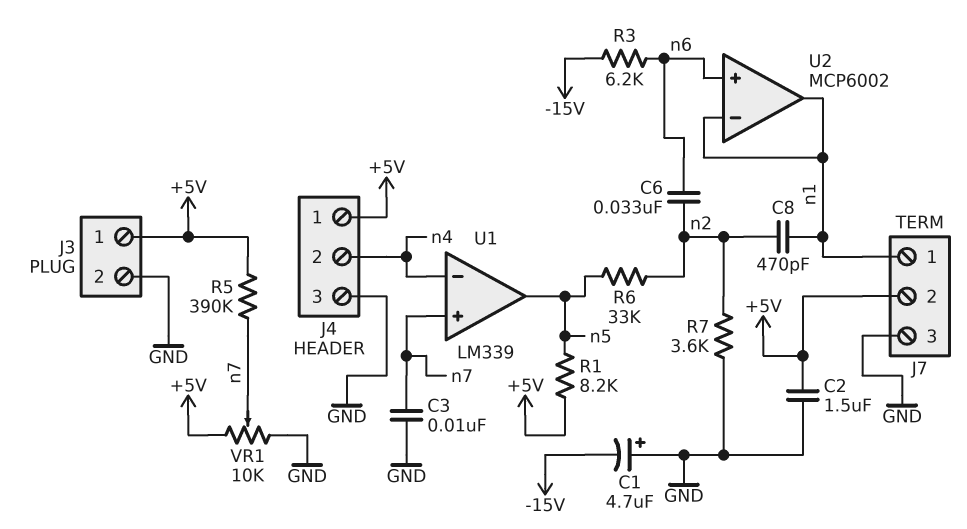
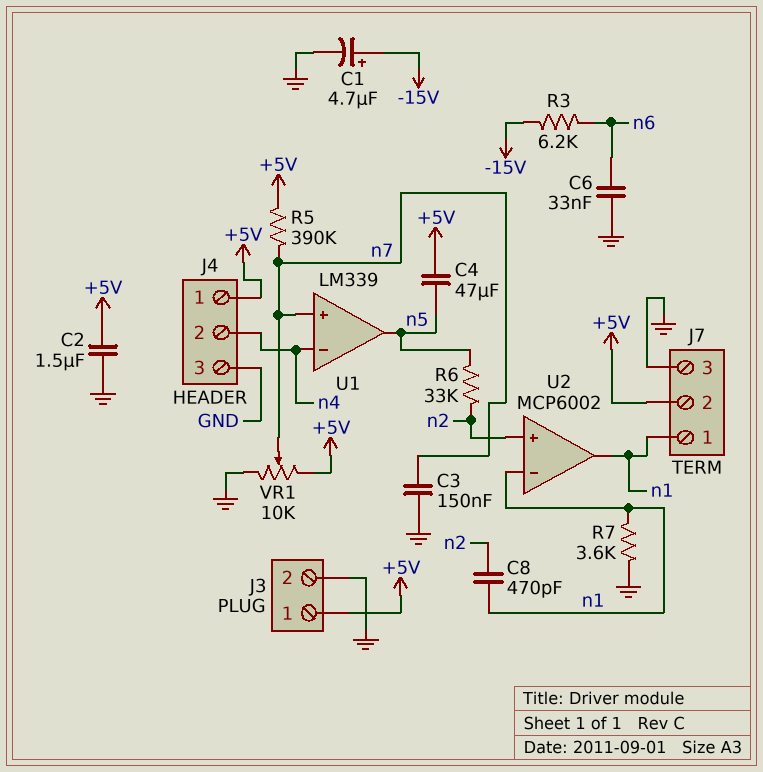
C1: 4.7uF (plus GND, minus -15V) -> 4.7uF (plus -15V, minus GND)
C3: 10nF (GND, n7) -> 150nF (GND, n7)
C4: none -> 47uF (+5V, n5)
C6: 33nF (n2, n6) -> 33nF (GND, n6)
R1: 8.2k (+5V, n5) -> none
R7: 3.6k (GND, n2) -> 3.6k (GND, n1)
U2 pin in+: n6 -> n2

